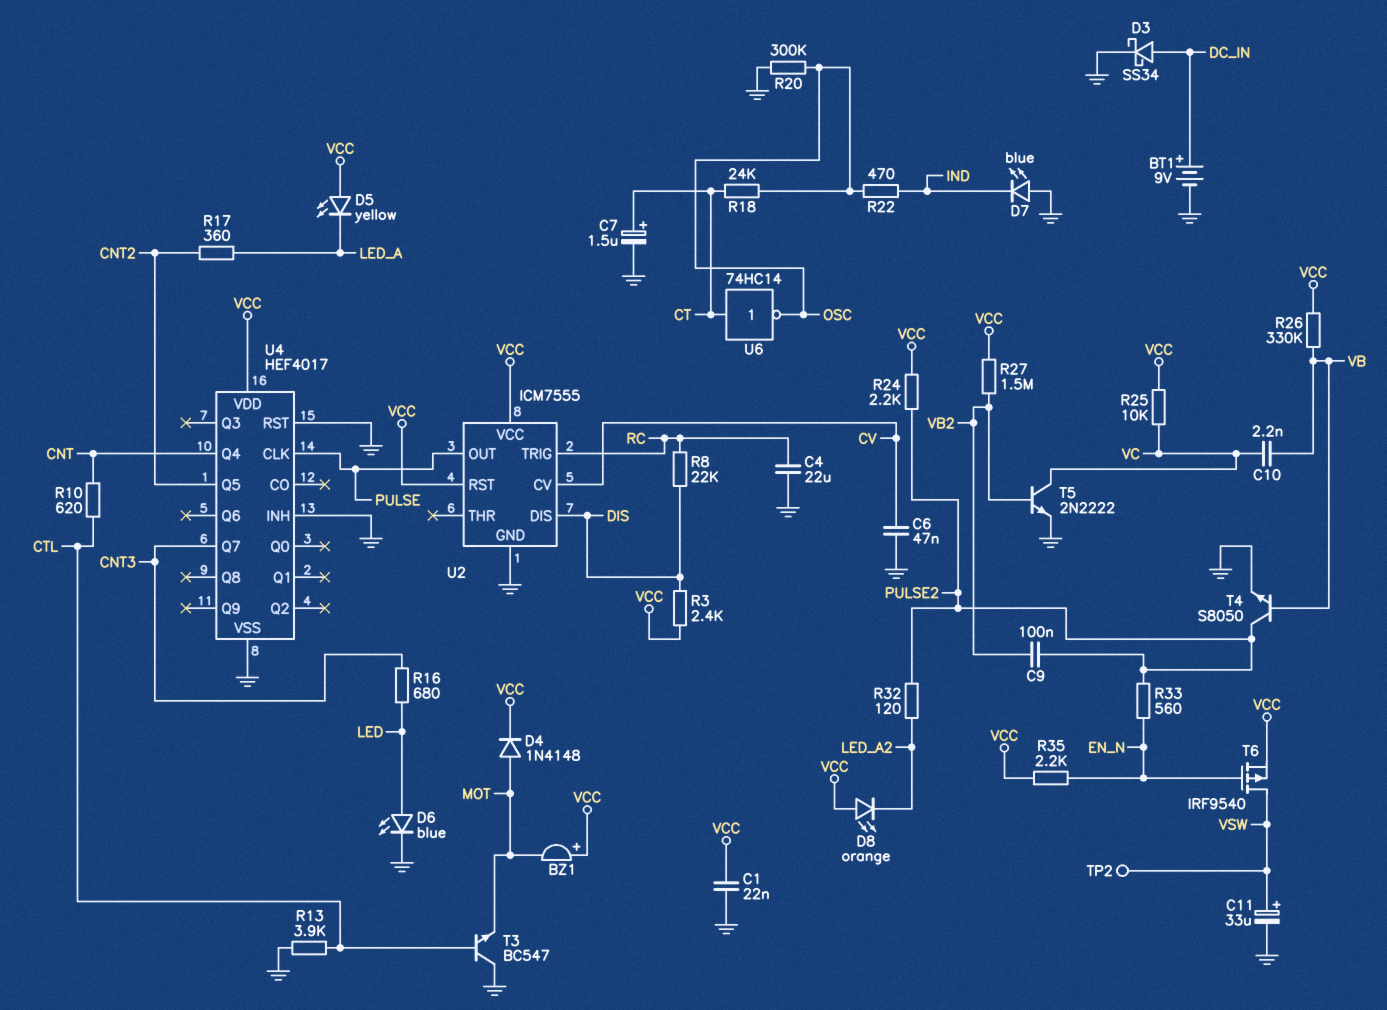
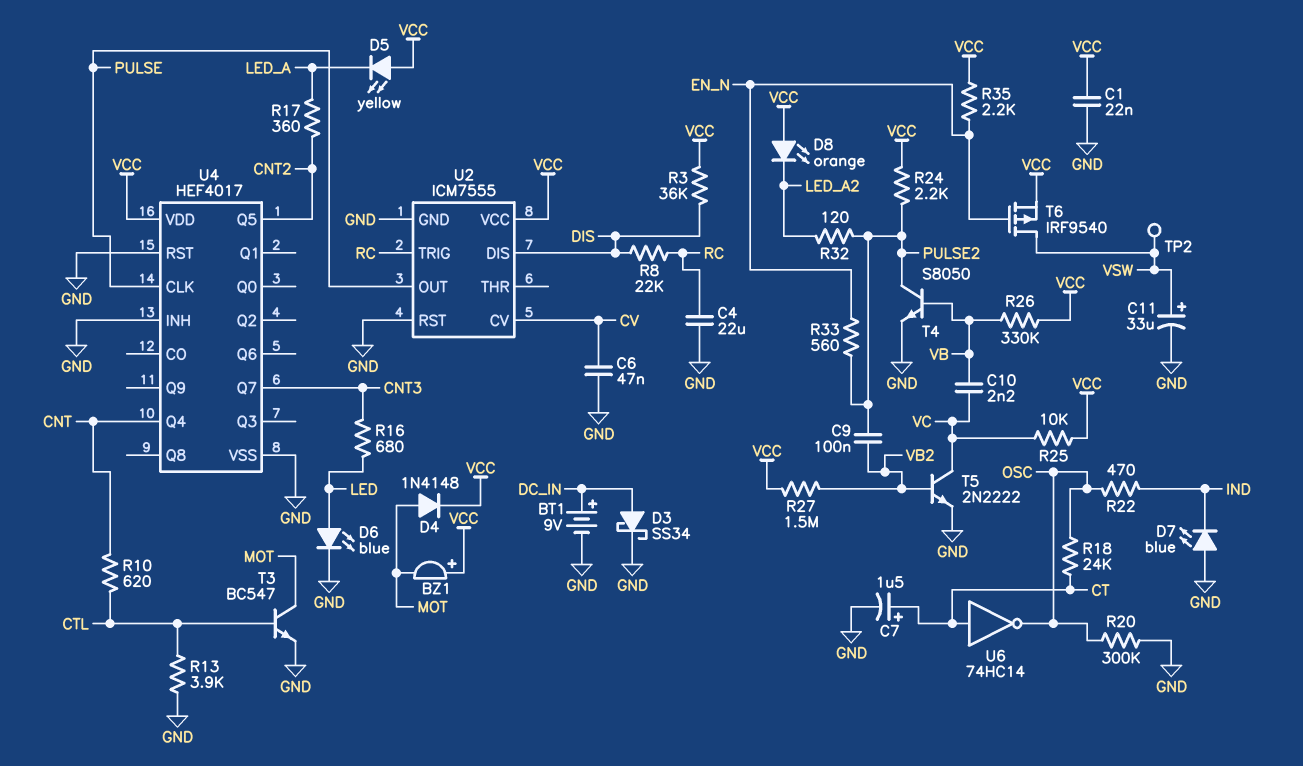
R3: 2.4k (DIS, VCC) -> 36k (DIS, VCC)
T3: NPN BC547 (B CTL, C GND, E MOT) -> NPN BC547 (B CTL, C MOT, E GND)
U2 pin RST: VCC -> GND

